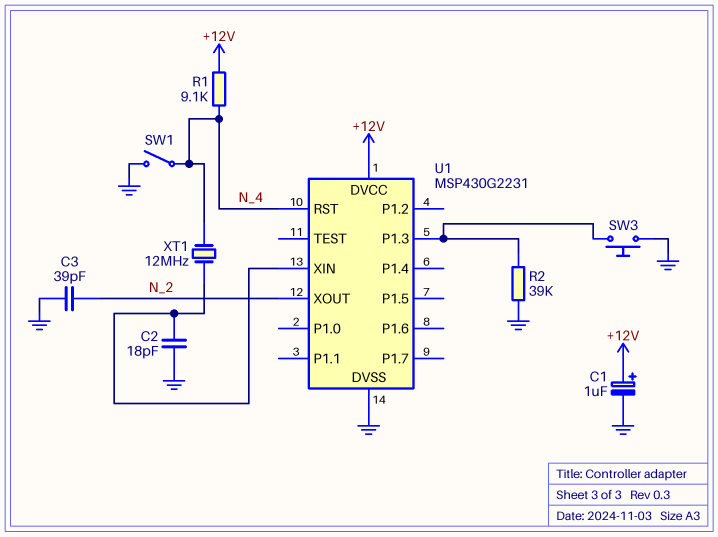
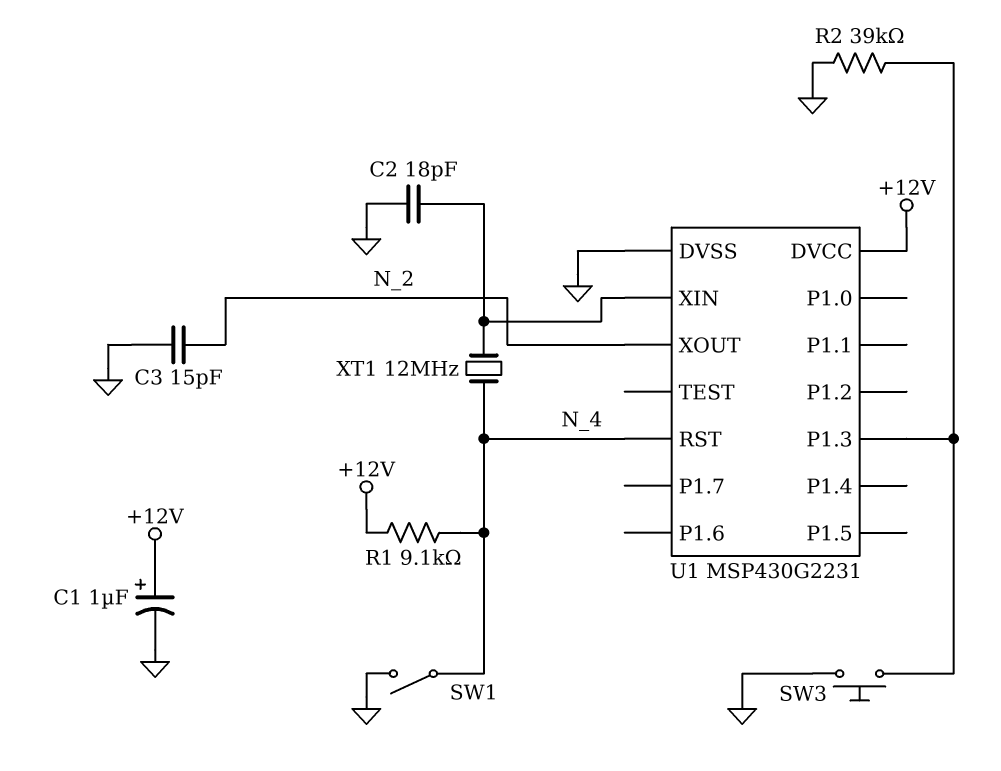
C3: 39pF (GND, N_2) -> 15pF (GND, N_2)

